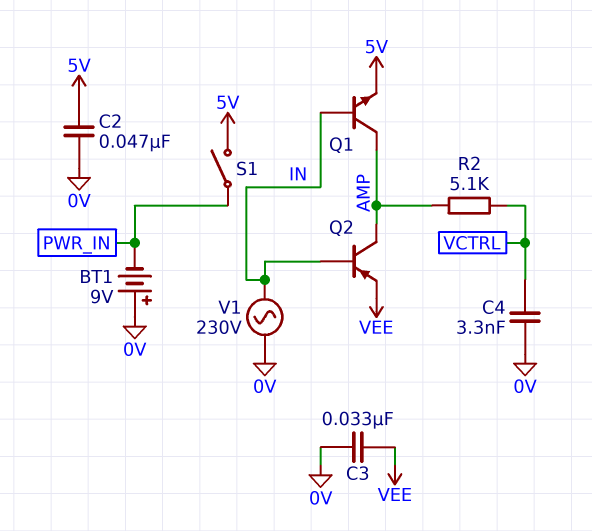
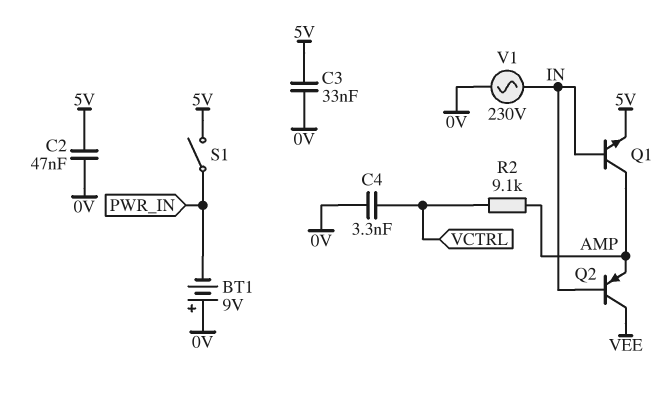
C3: 33nF (0V, VEE) -> 33nF (0V, 5V)
Q2: PNP (B IN, C AMP, E VEE) -> PNP (B IN, C VEE, E AMP)
R2: 5.1k (AMP, VCTRL) -> 9.1k (AMP, VCTRL)

